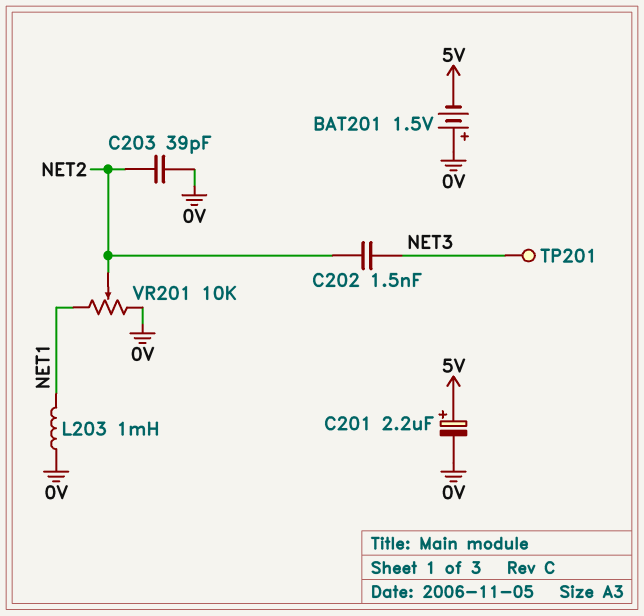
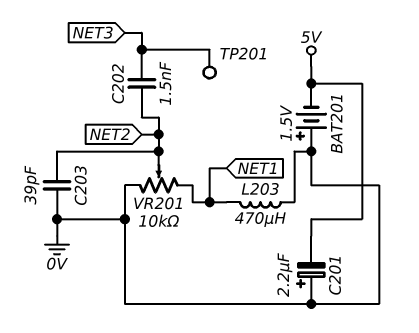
C201: 2.2uF (plus 5V, minus 0V) -> 2.2uF (plus 0V, minus 5V)
L203: 1mH (0V, NET1) -> 470uH (0V, NET1)

